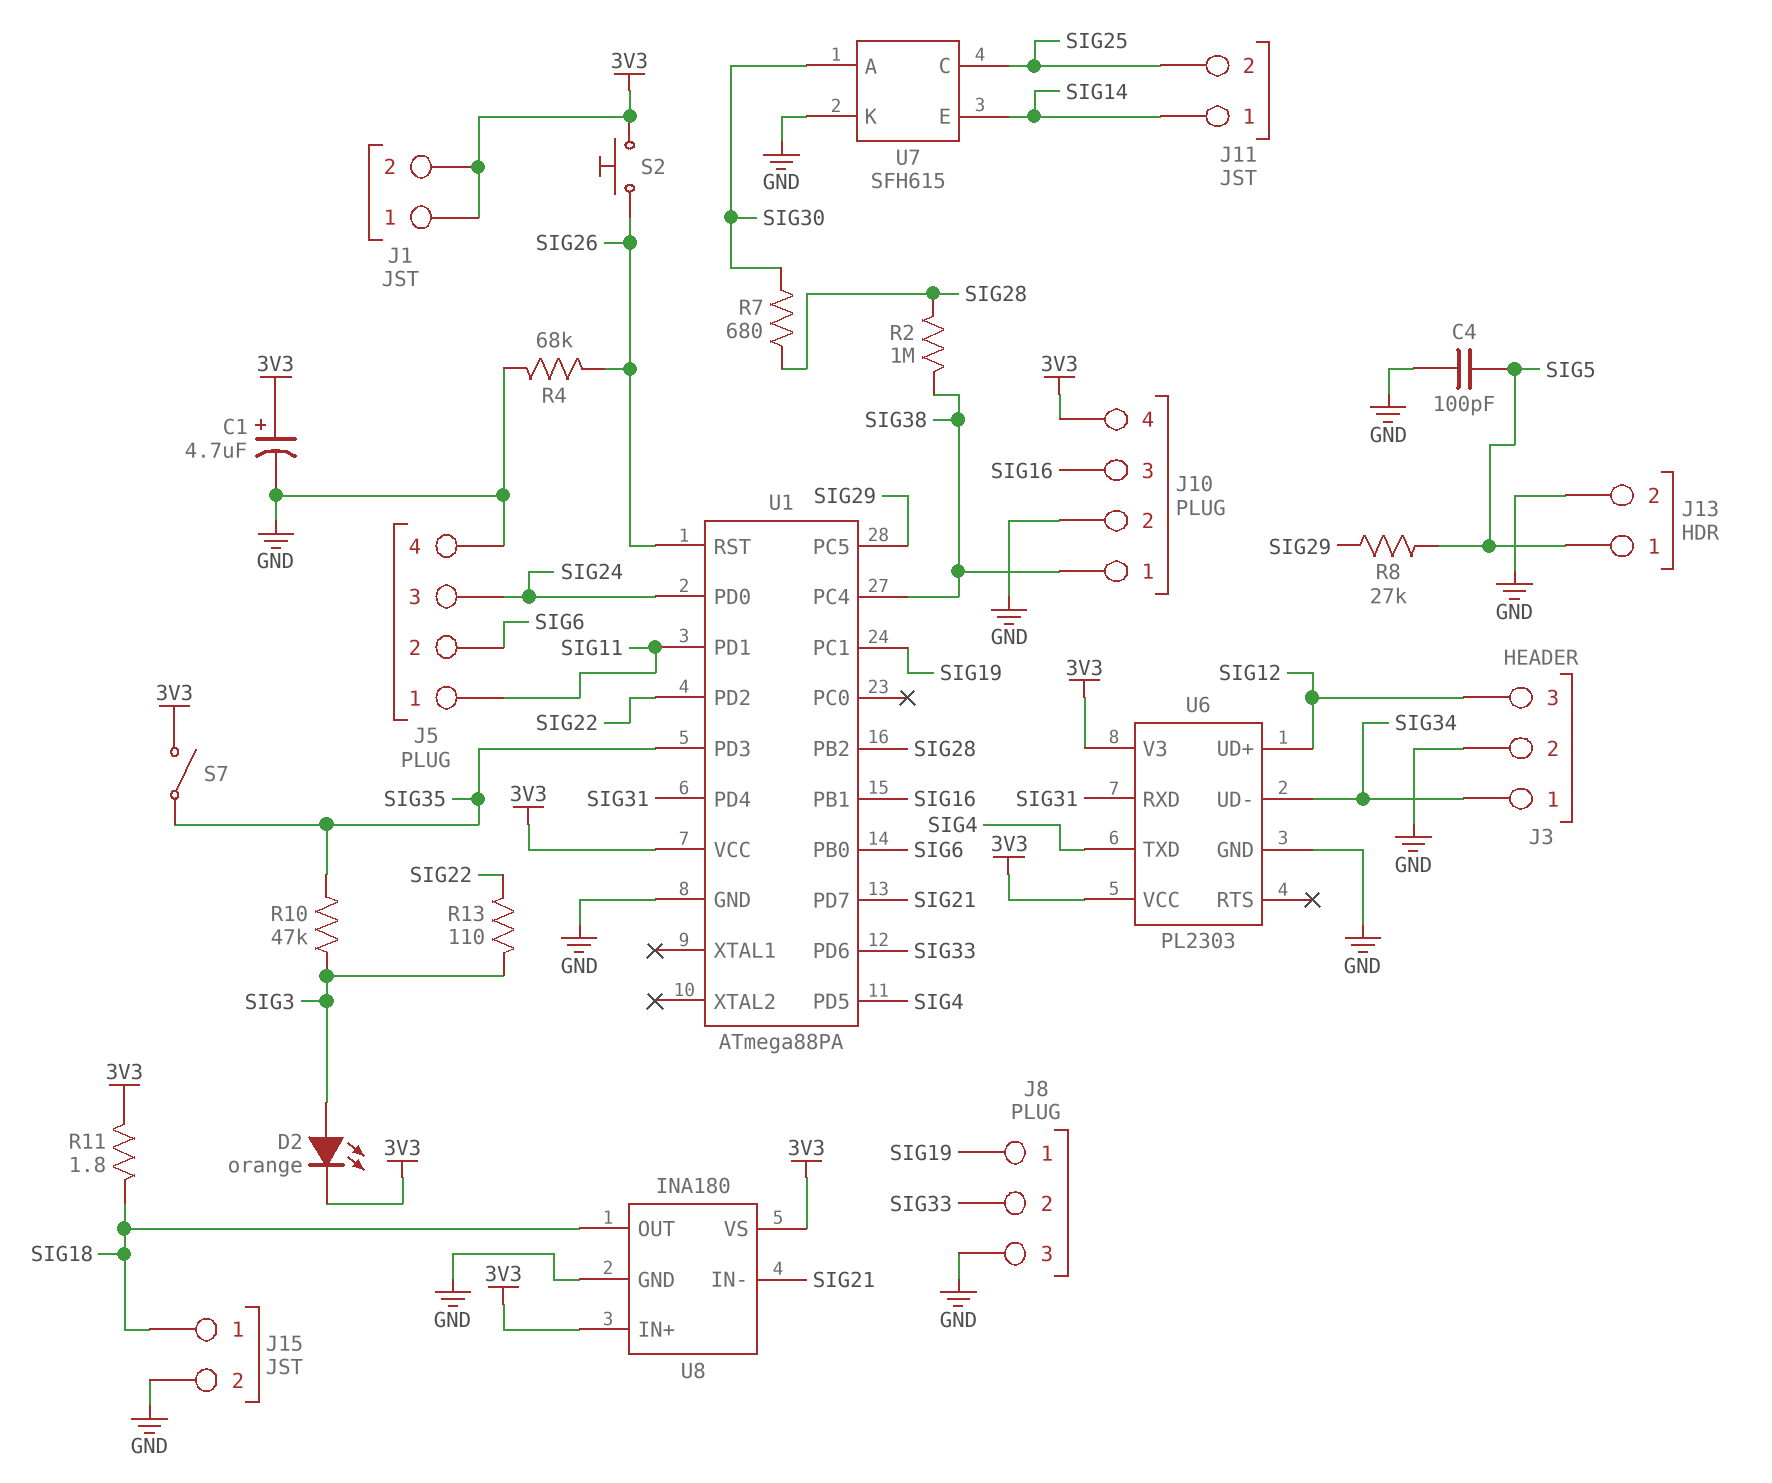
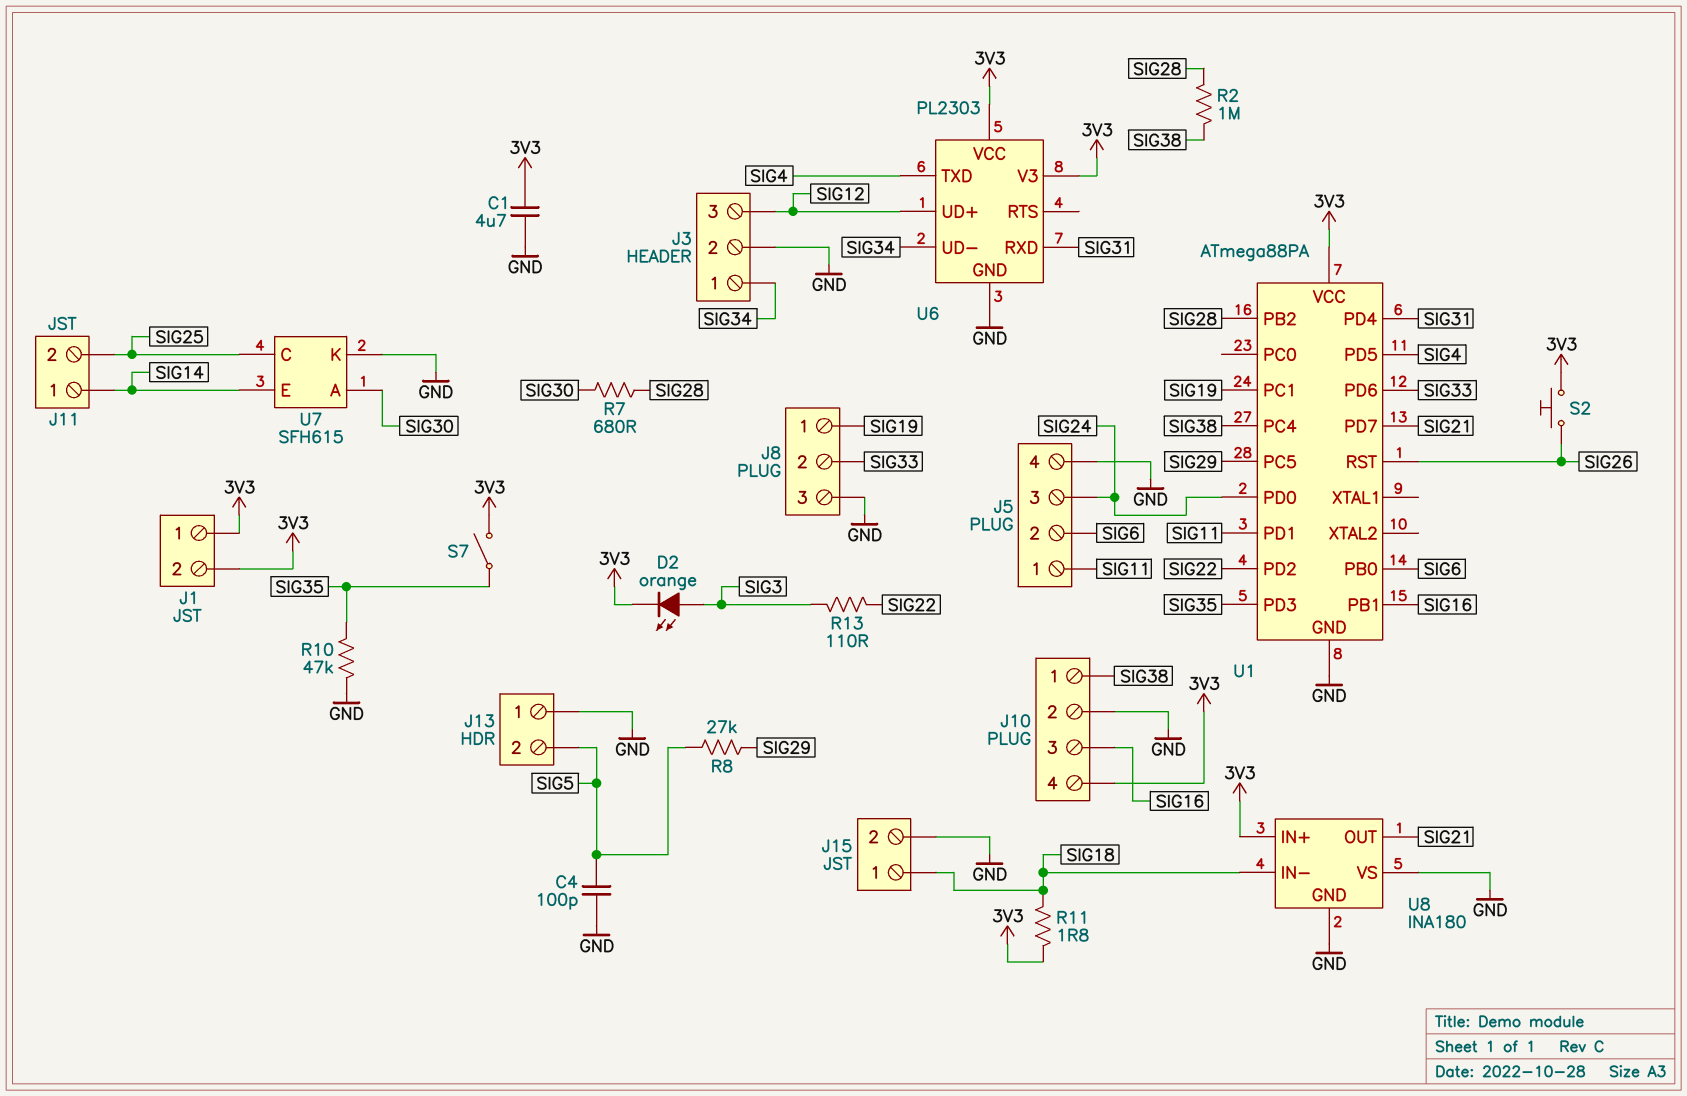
C1: 4.7uF (plus 3V3, minus GND) -> 4.7uF (3V3, GND)
J13 pin 1: SIG5 -> GND
J13 pin 2: GND -> SIG5
R4: 68k (GND, SIG26) -> none
R10: 47k (SIG3, SIG35) -> 47k (GND, SIG35)
U8 pin IN-: SIG21 -> SIG18
U8 pin OUT: SIG18 -> SIG21
U8 pin VS: 3V3 -> GND

